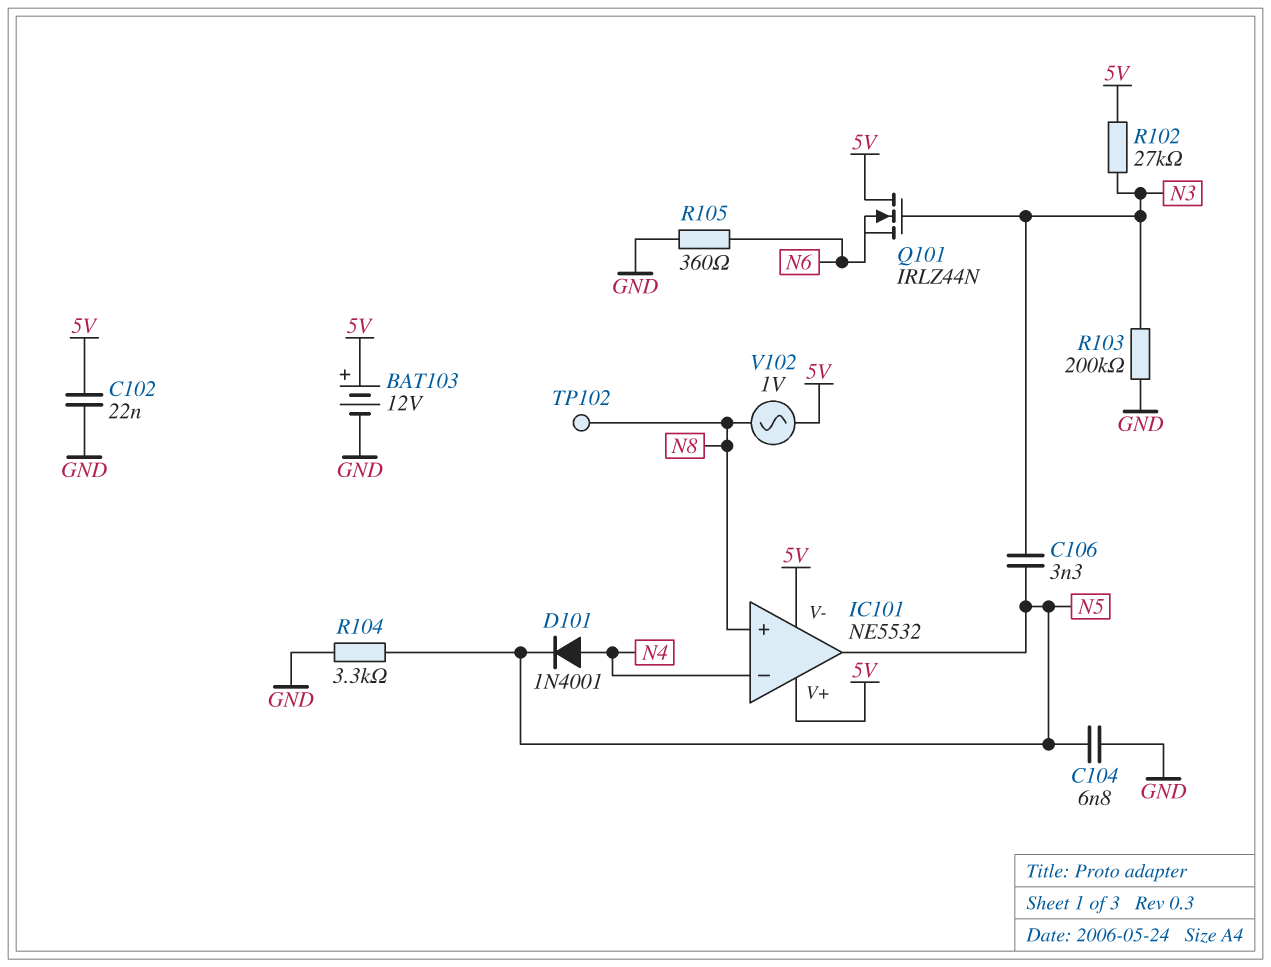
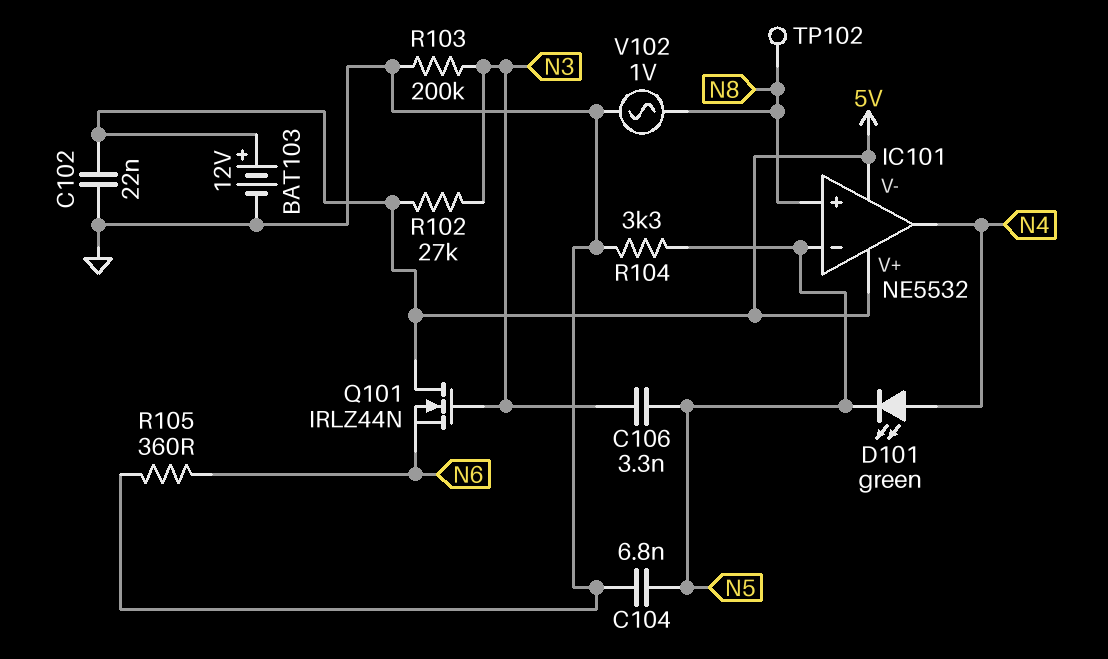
D101: diode 1N4001 (A N4, K N5) -> LED green (A N4, K N5)
IC101 pin in-: N4 -> N5
IC101 pin out: N5 -> N4
V102: AC 1V (5V, N8) -> AC 1V (GND, N8)

